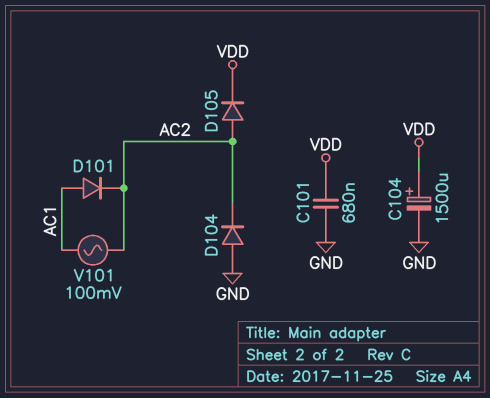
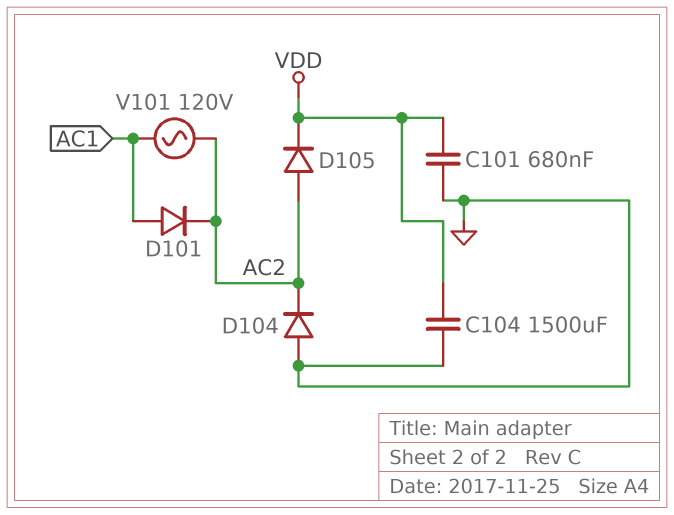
C104: 1500uF (plus VDD, minus GND) -> 1500uF (GND, VDD)
V101: AC 100mV (AC1, AC2) -> AC 120V (AC1, AC2)

